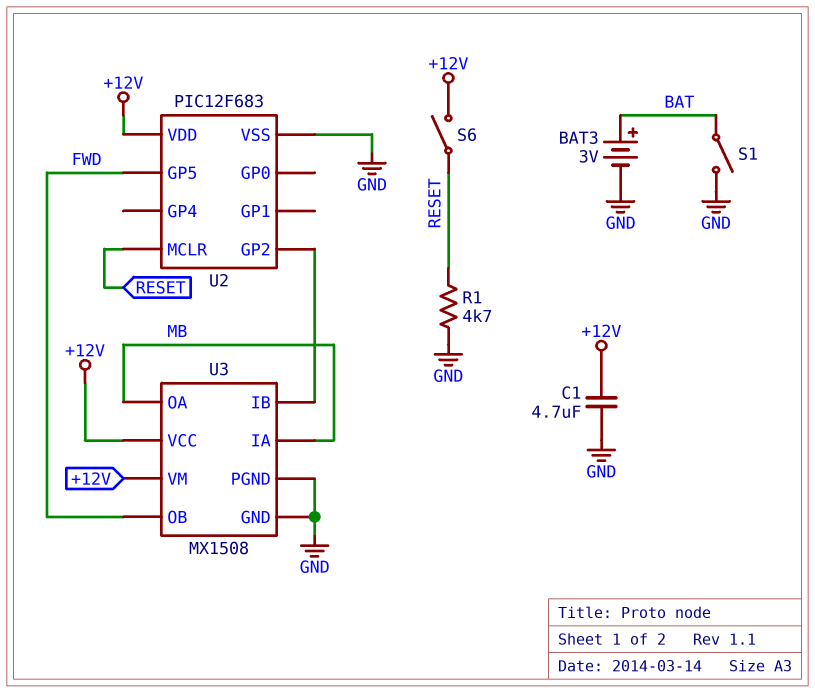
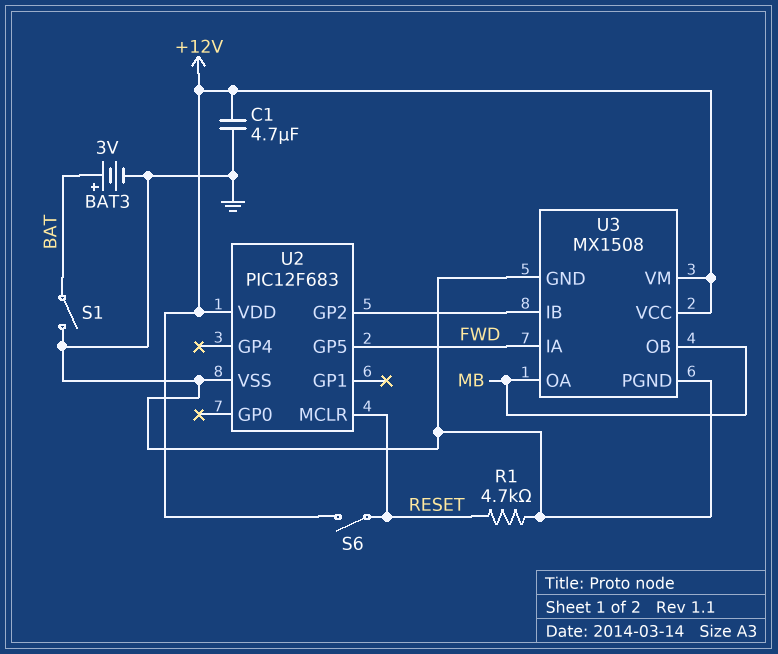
U3 pin IA: MB -> FWD
U3 pin OB: FWD -> MB

